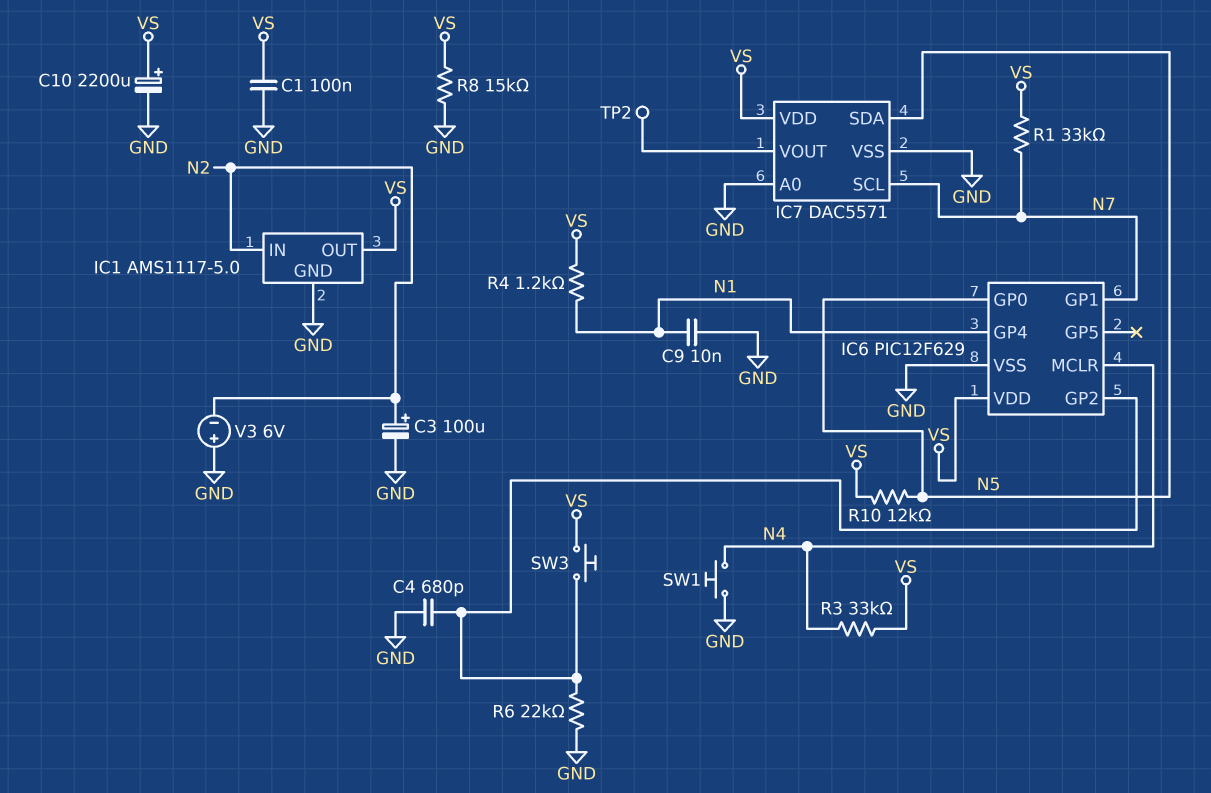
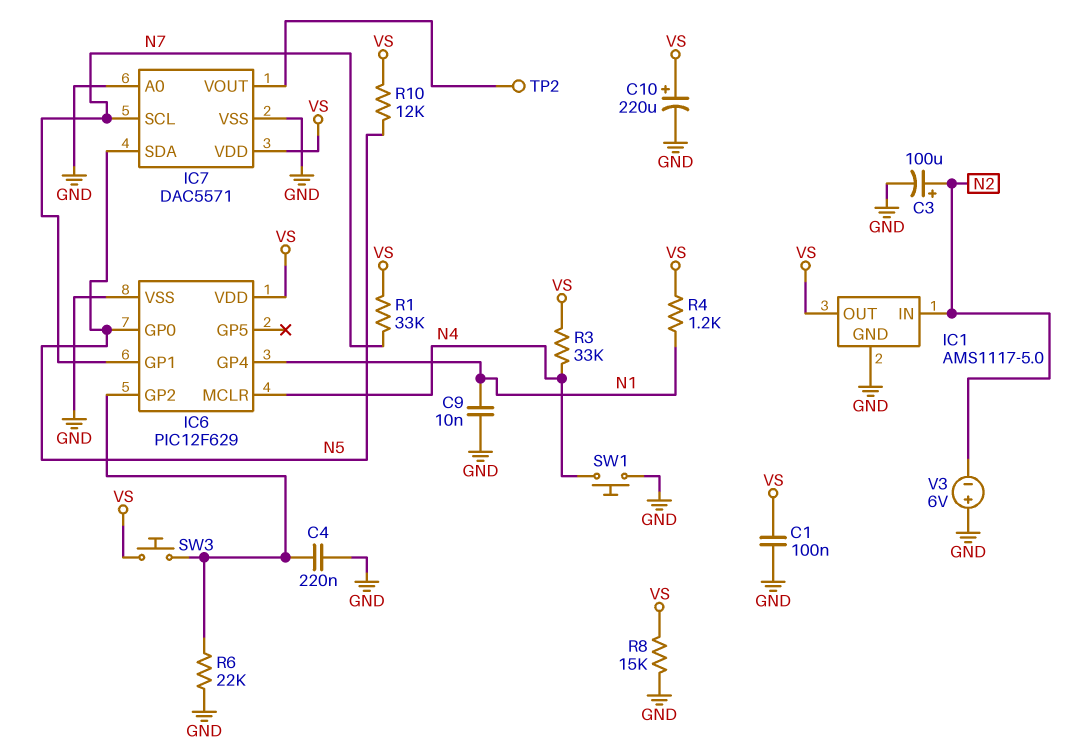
C4: 680pF (GND, IC6/GP2) -> 220nF (GND, IC6/GP2)
C10: 2200uF (plus VS, minus GND) -> 220uF (plus VS, minus GND)

